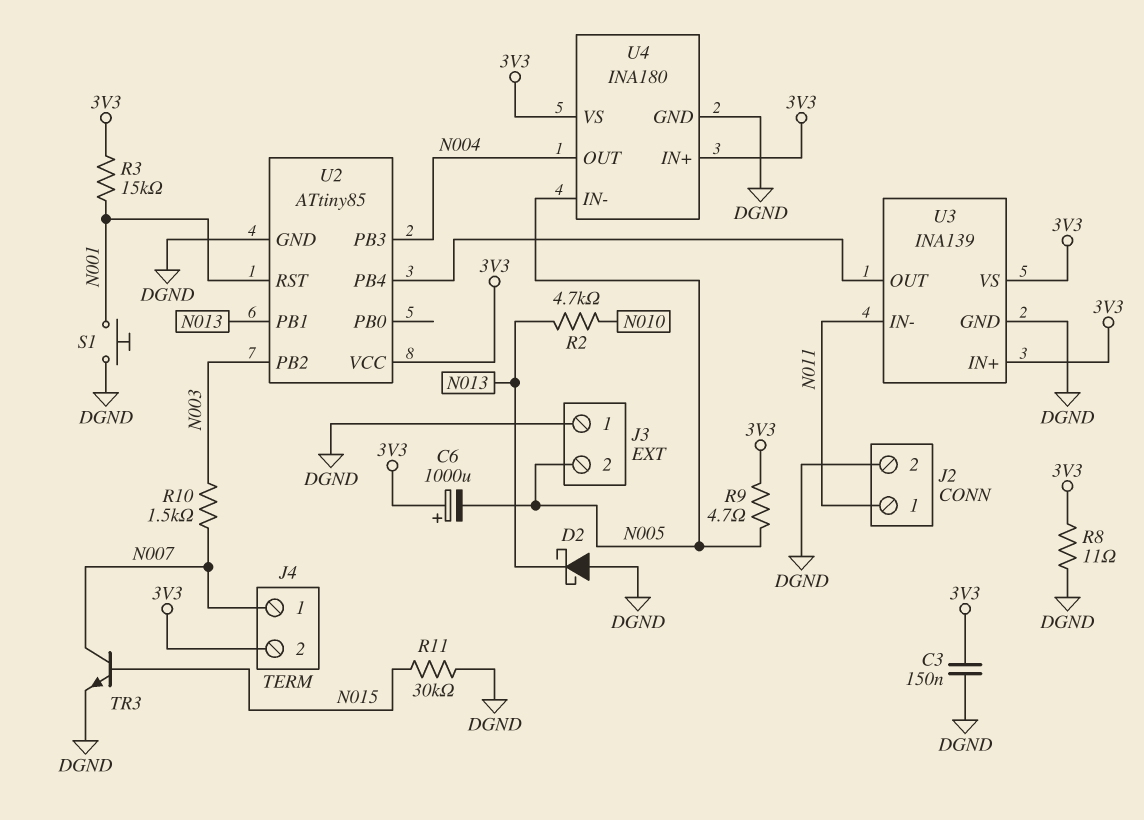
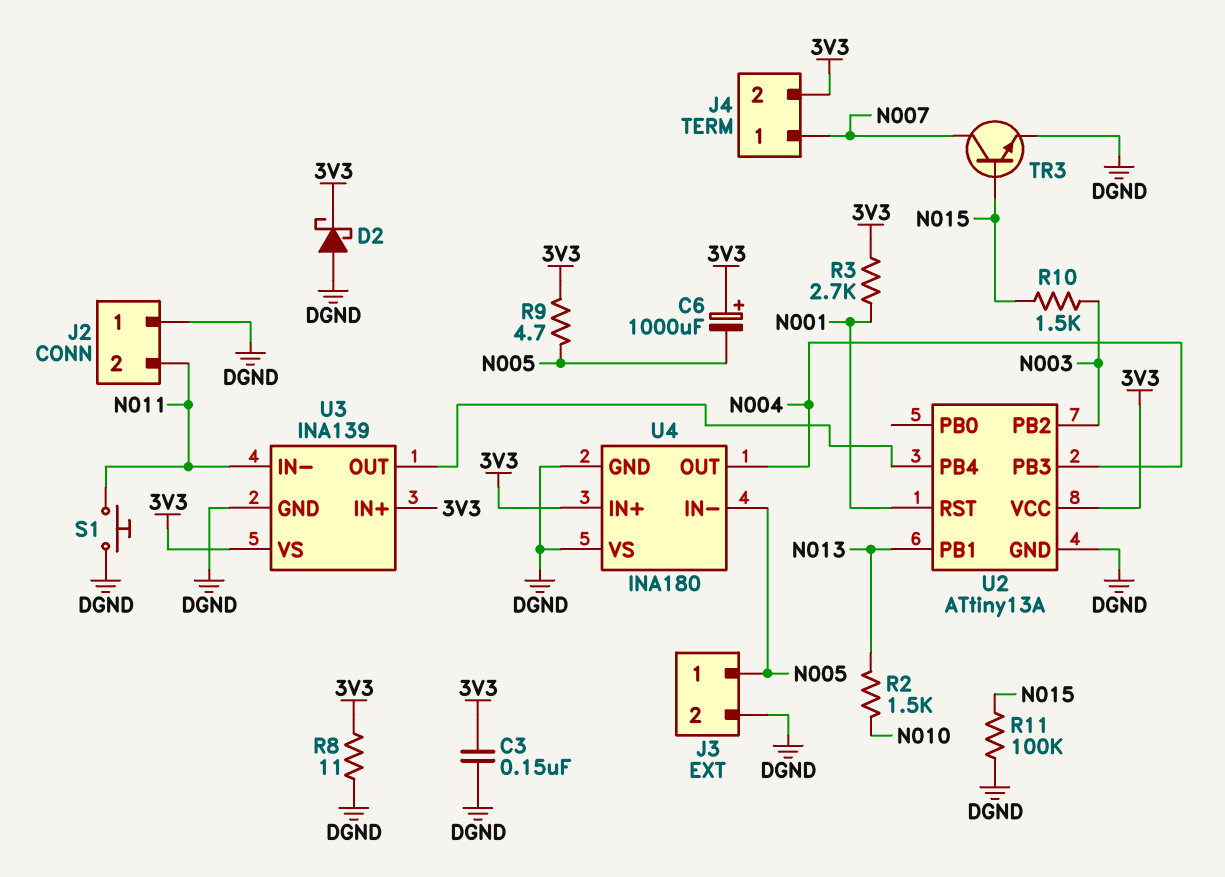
D2: schottky (A DGND, K N013) -> schottky (A DGND, K 3V3)
J2 pin 1: N011 -> DGND
J2 pin 2: DGND -> N011
J3 pin 1: DGND -> N005
J3 pin 2: N005 -> DGND
R2: 4.7k (N010, N013) -> 1.5k (N010, N013)
R3: 15k (3V3, N001) -> 2.7k (3V3, N001)
R10: 1.5k (N003, N007) -> 1.5k (N003, N015)
R11: 30k (DGND, N015) -> 100k (DGND, N015)
S1: button (DGND, N001) -> button (DGND, N011)
U2: ATtiny85 -> ATtiny13A
U4 pin VS: 3V3 -> DGND

